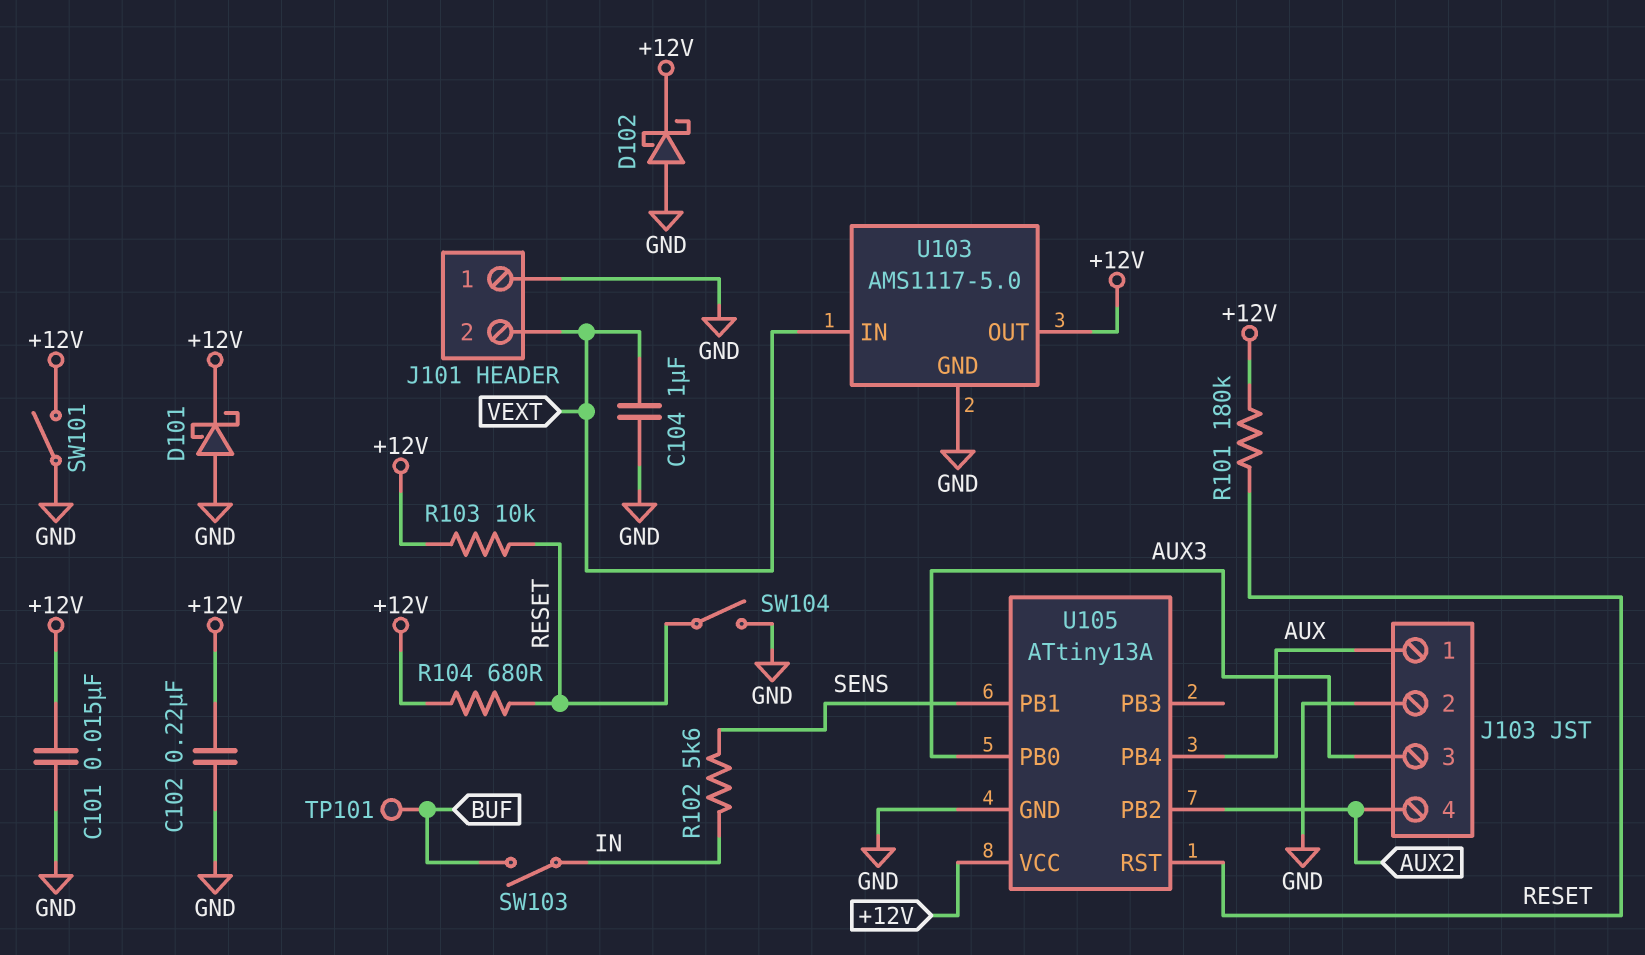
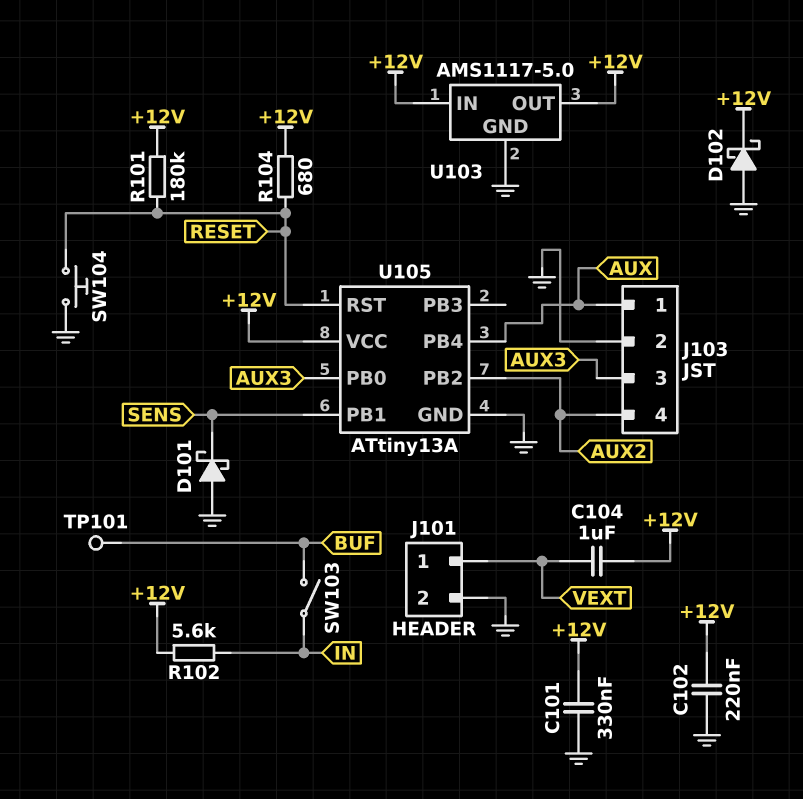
C101: 15nF (+12V, GND) -> 330nF (+12V, GND)
C104: 1uF (GND, VEXT) -> 1uF (+12V, VEXT)
D101: schottky (A GND, K +12V) -> schottky (A GND, K SENS)
J101 pin 1: GND -> VEXT
J101 pin 2: VEXT -> GND
R102: 5.6k (IN, SENS) -> 5.6k (+12V, IN)
R103: 10k (+12V, RESET) -> none
SW101: switch (+12V, GND) -> none
SW104: switch (GND, RESET) -> button (GND, RESET)
U103 pin IN: VEXT -> +12V

